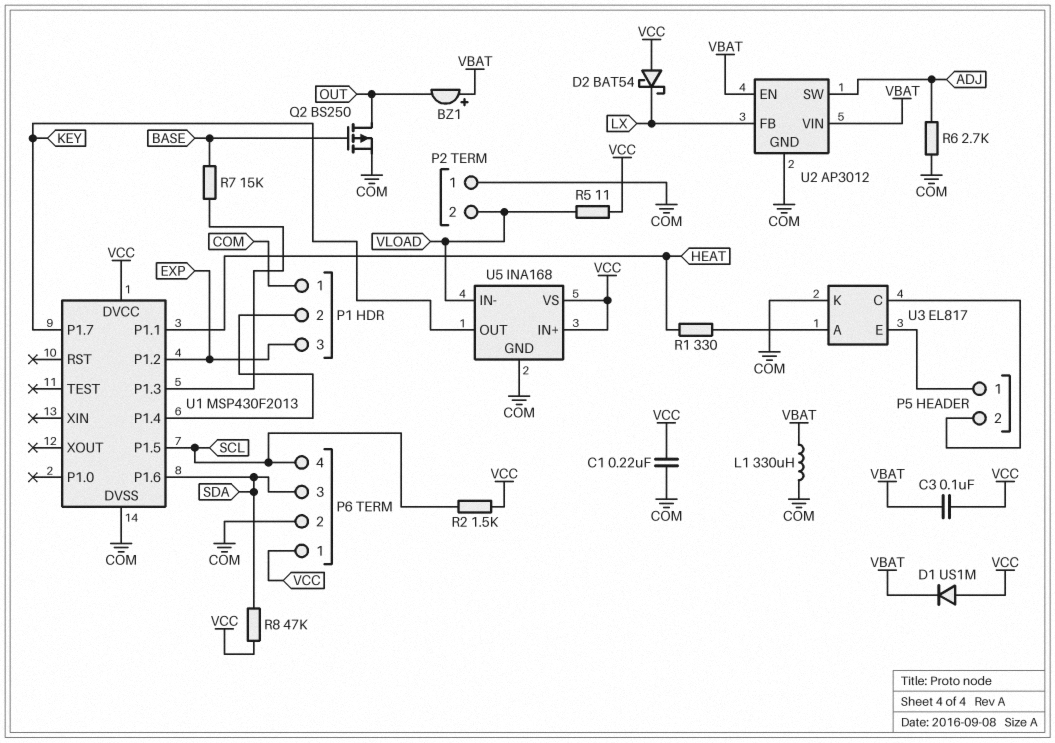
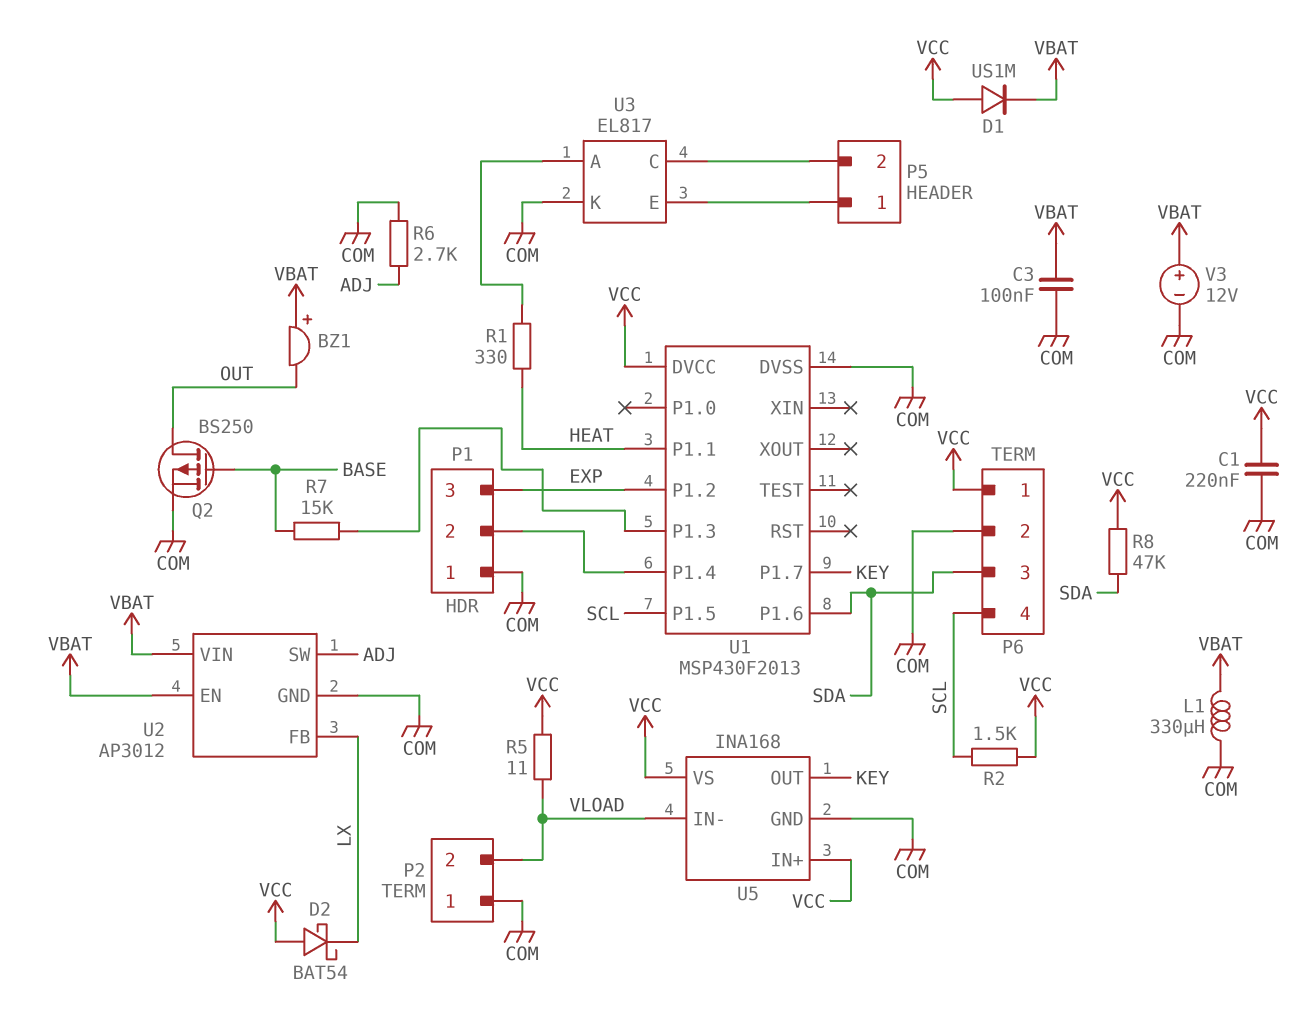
C3: 100nF (VBAT, VCC) -> 100nF (COM, VBAT)
V3: none -> 12V (plus VBAT, minus COM)

